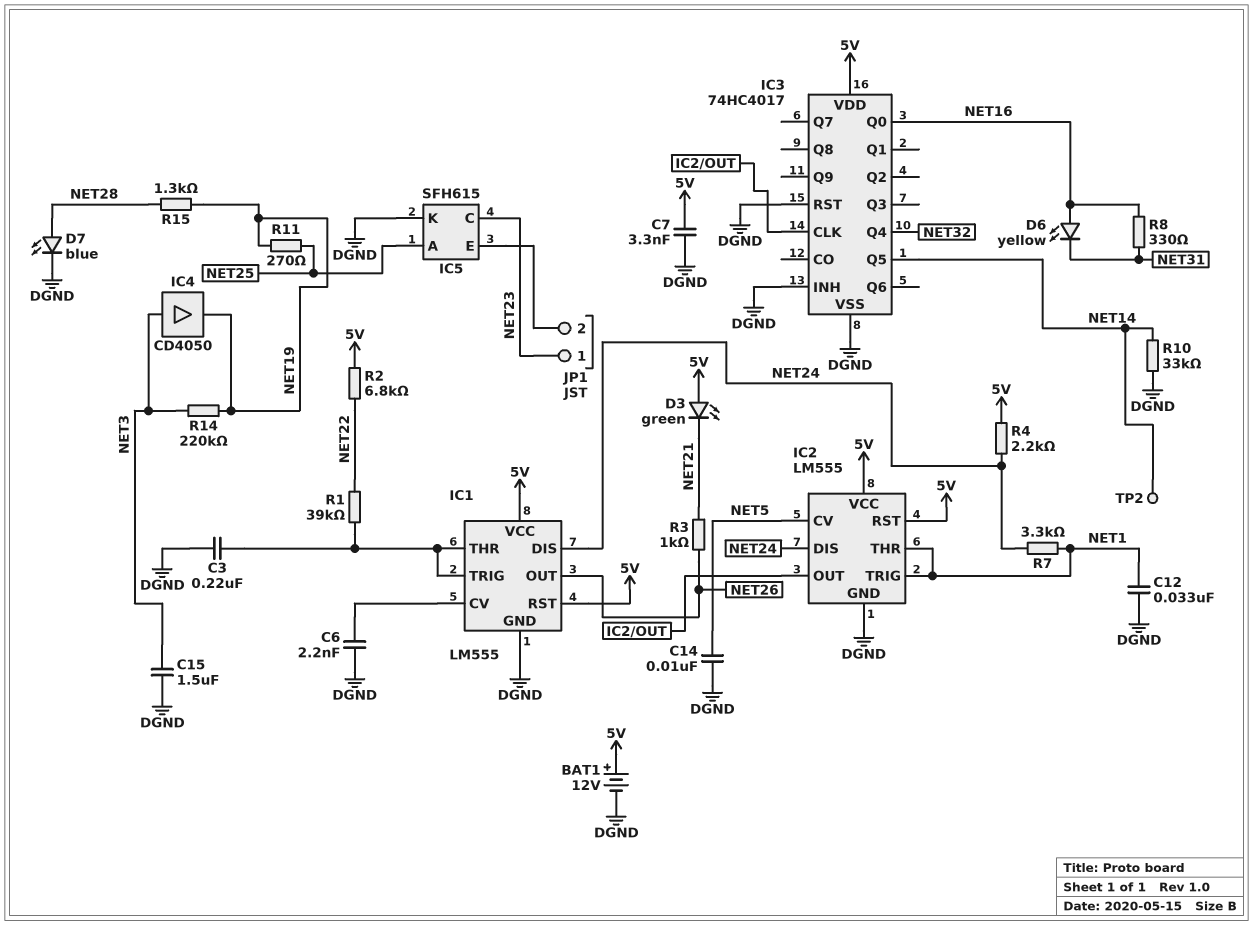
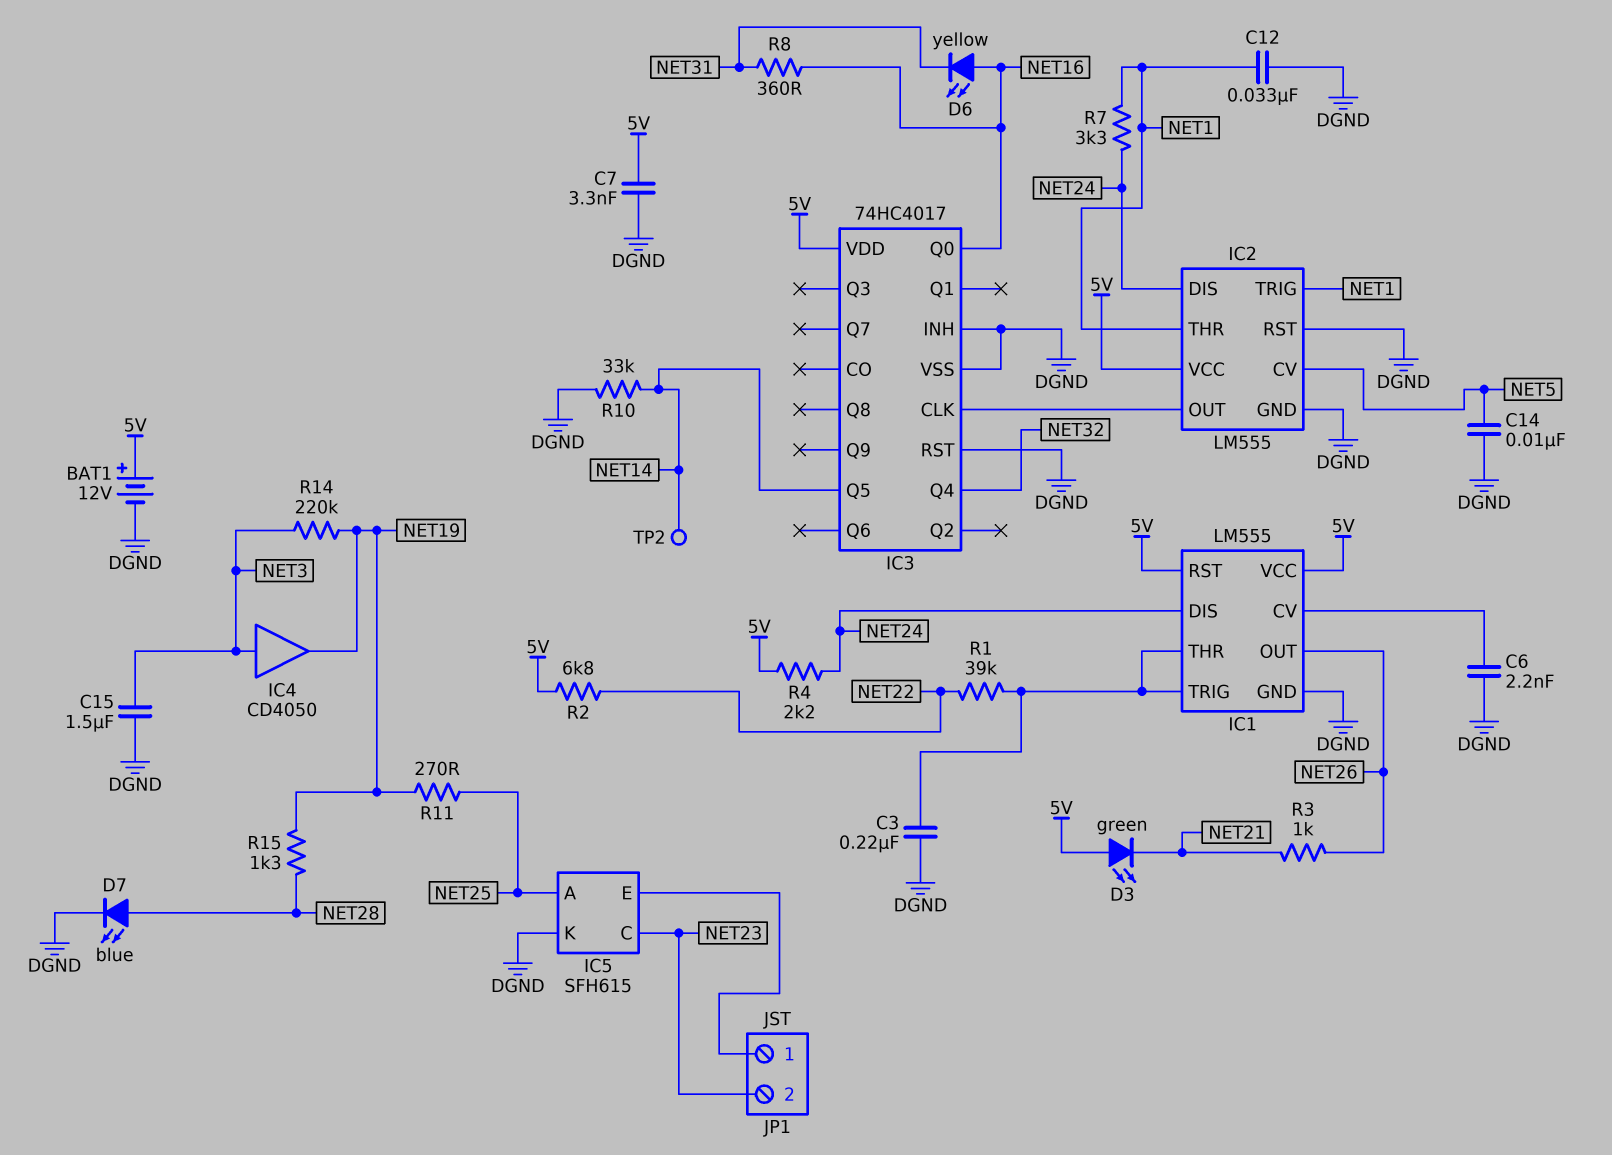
IC2 pin RST: 5V -> DGND
JP1 pin 1: NET23 -> IC5/E
JP1 pin 2: IC5/E -> NET23
R8: 330 (NET16, NET31) -> 360 (NET16, NET31)

